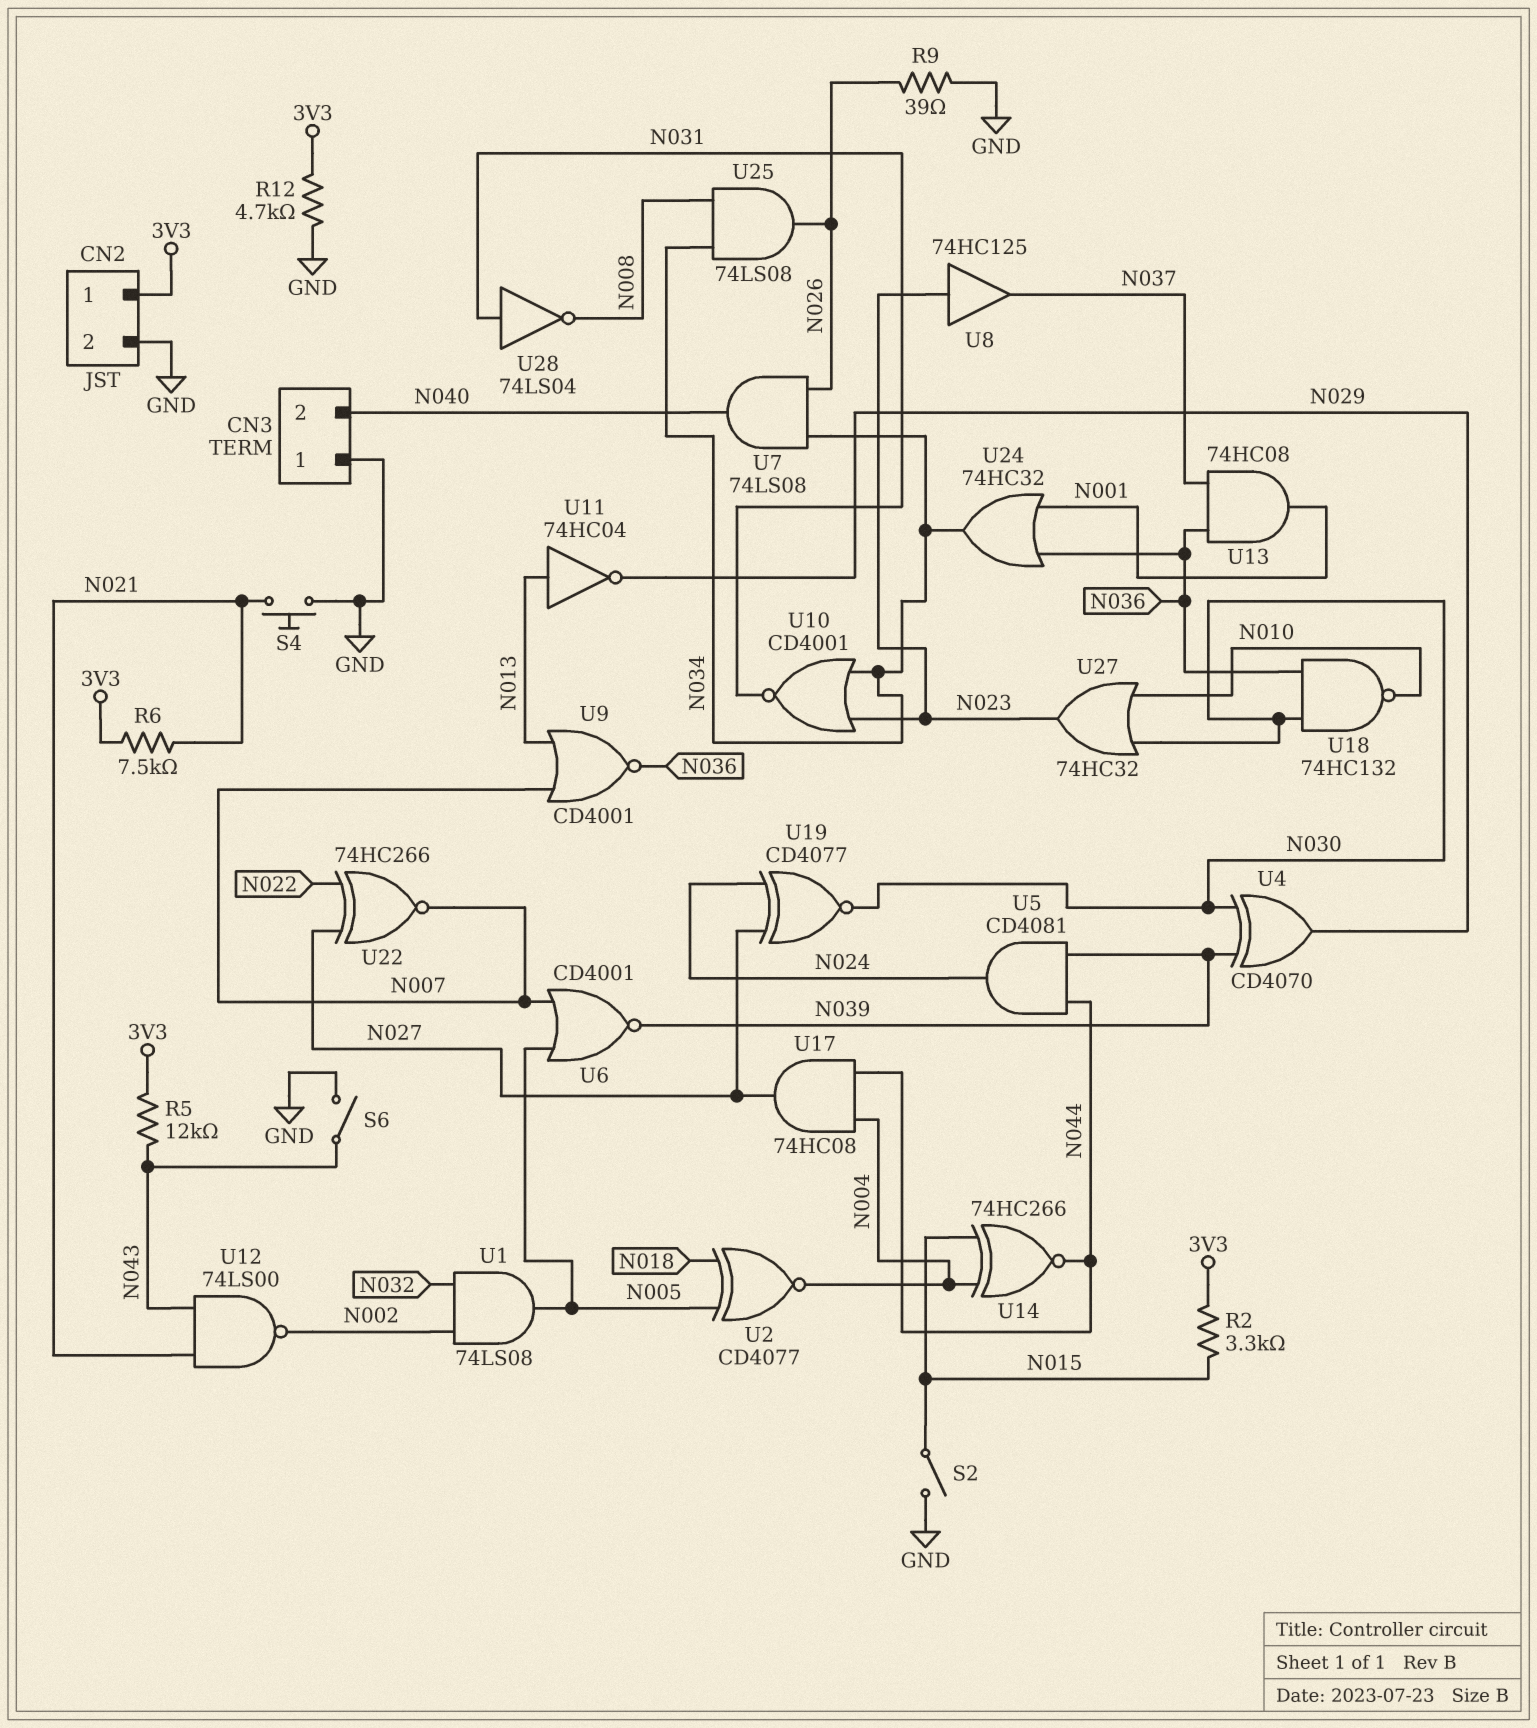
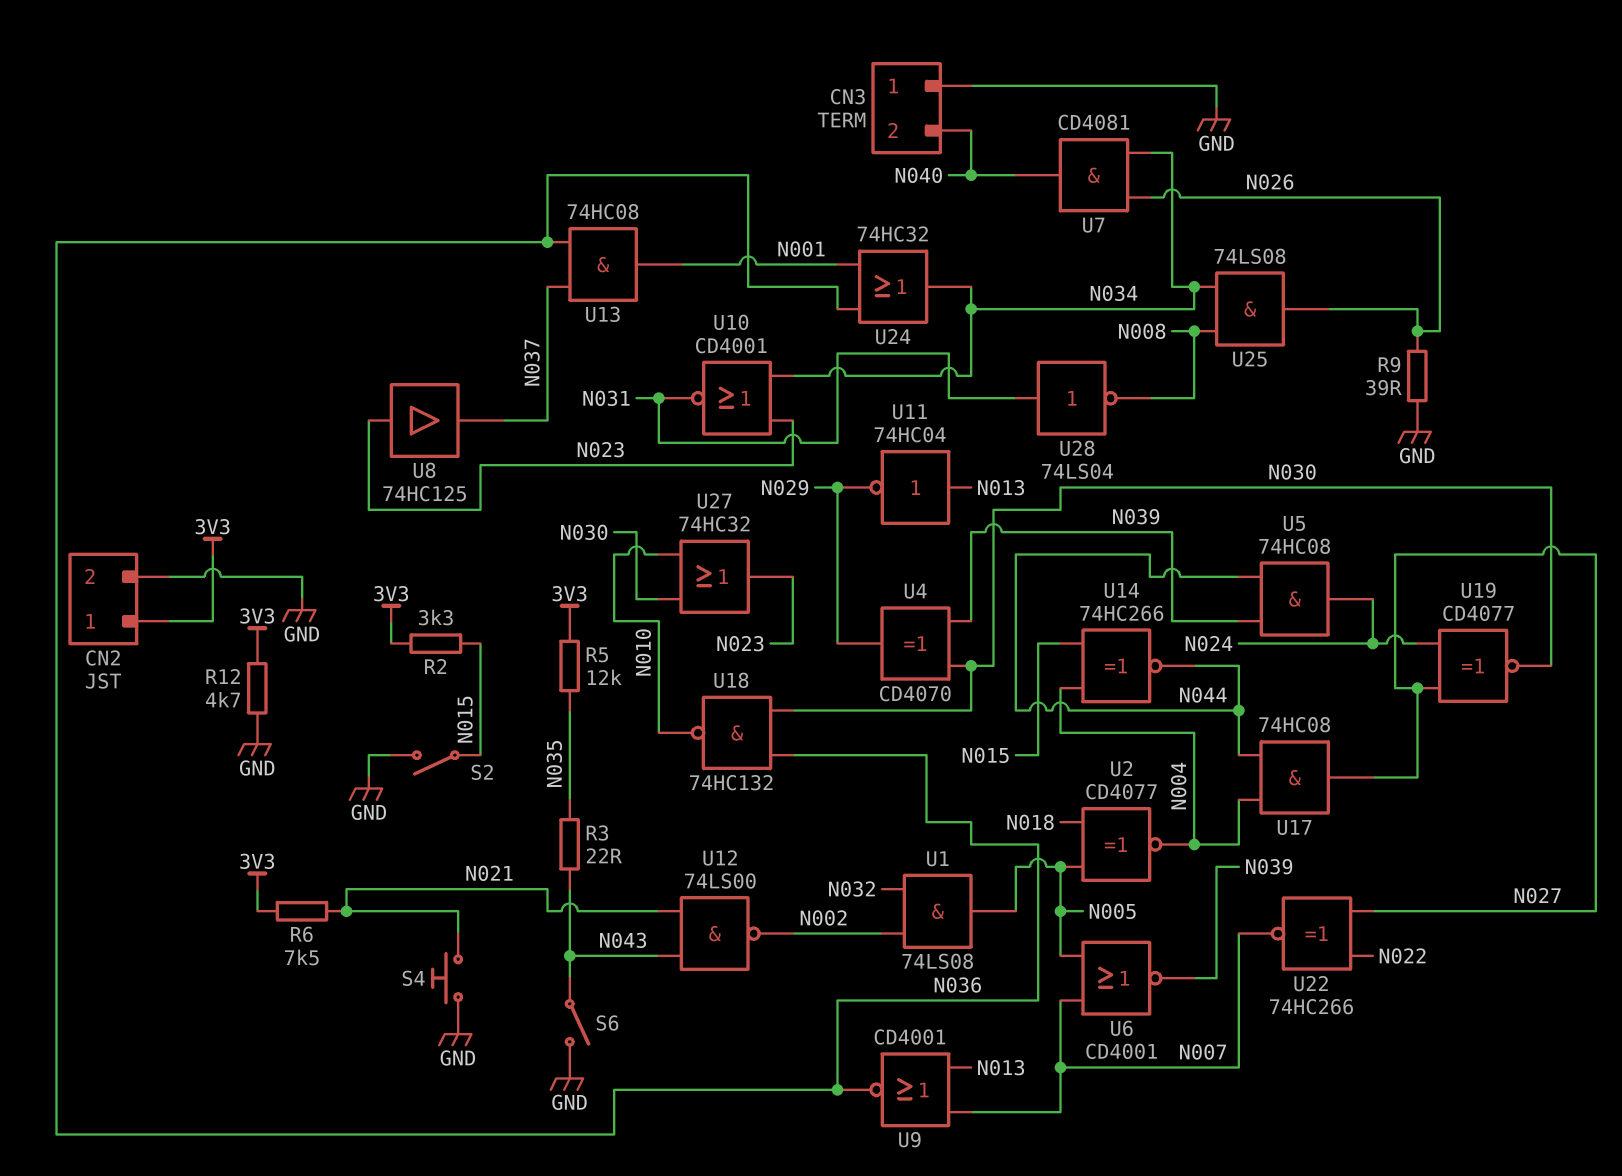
R3: none -> 22 (N035, N043)
R5: 12k (3V3, N043) -> 12k (3V3, N035)
U5: AND CD4081 (in N039, in N044, out N024) -> AND 74HC08 (in N039, in N044, out N024)
U7: AND 74LS08 (in N026, in N034, out N040) -> AND CD4081 (in N026, in N034, out N040)

